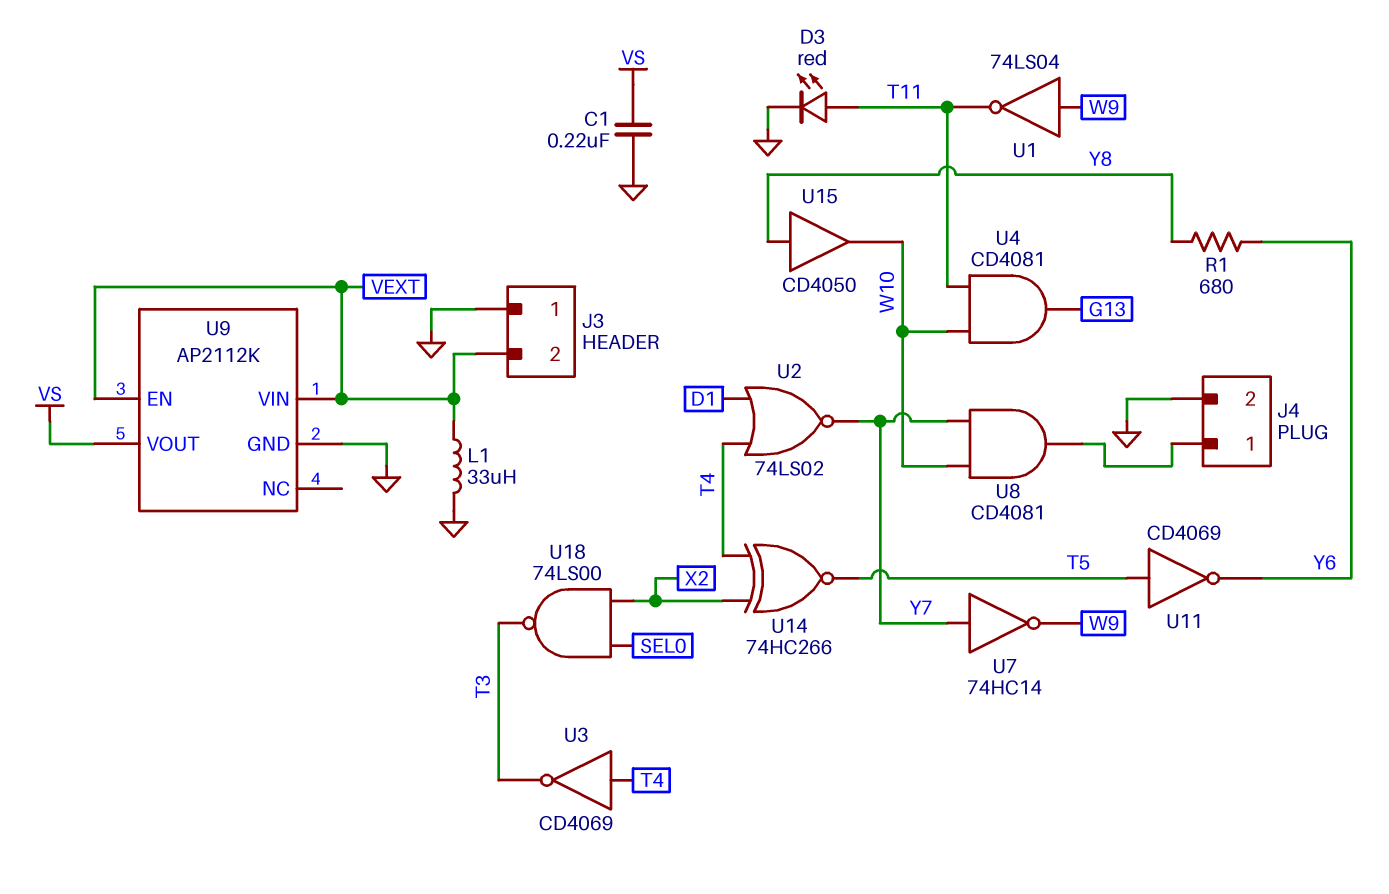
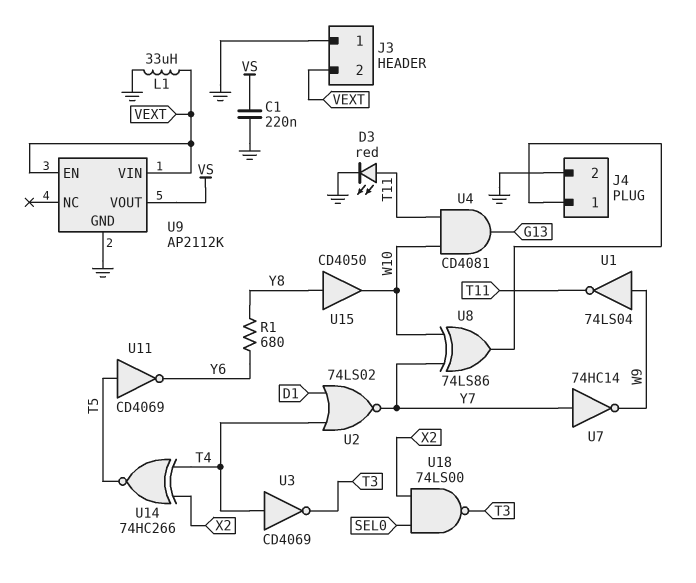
U8: AND CD4081 (in W10, in Y7, out J4/1) -> XOR 74LS86 (in W10, in Y7, out J4/1)

